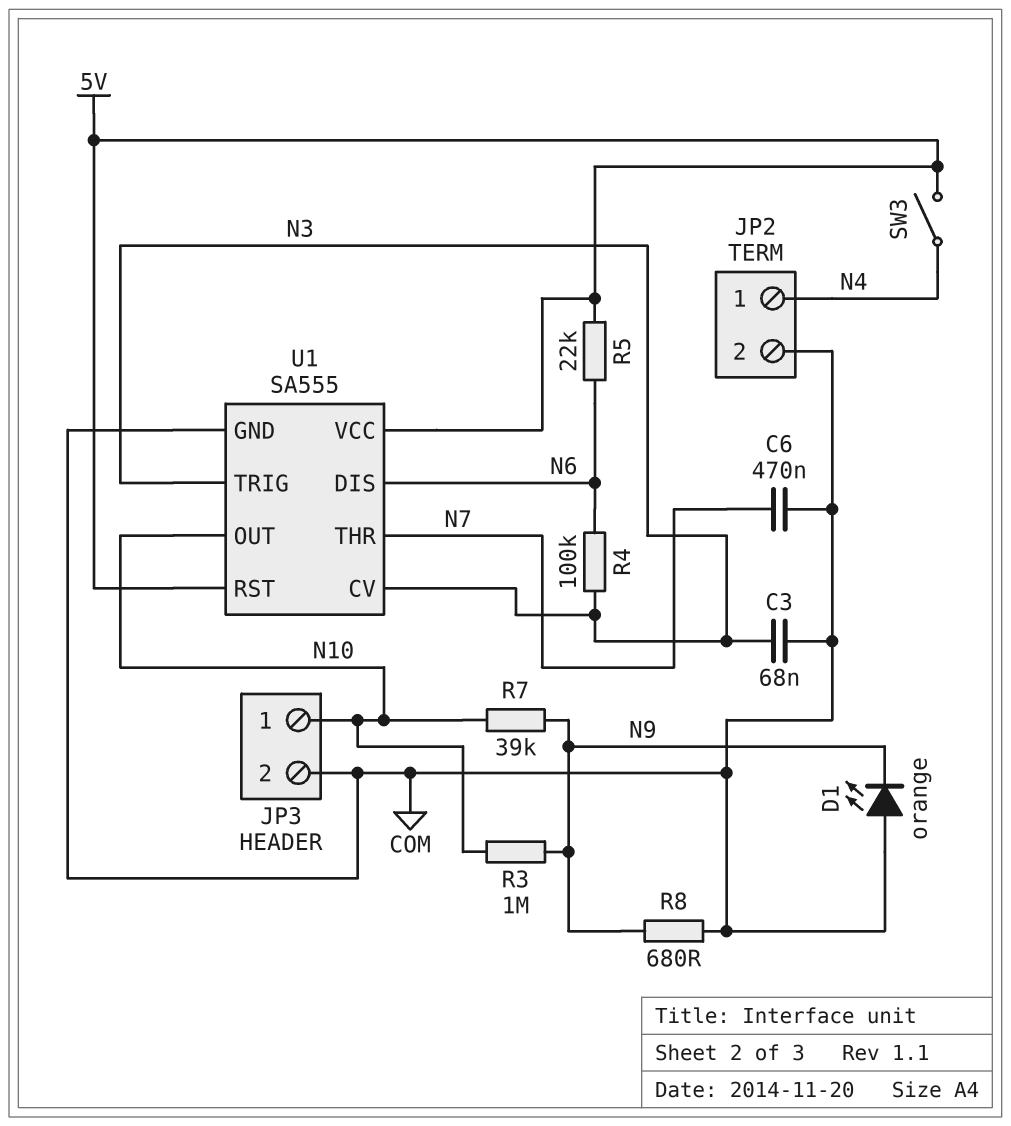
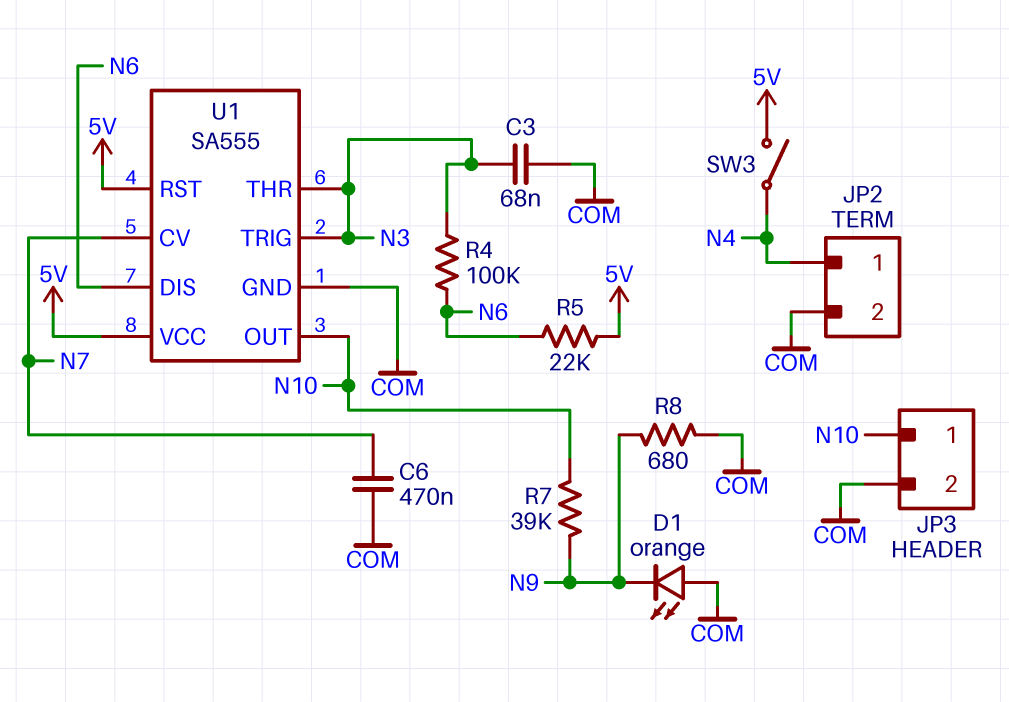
R3: 1M (N9, N10) -> none
U1 pin CV: N3 -> N7
U1 pin THR: N7 -> N3

